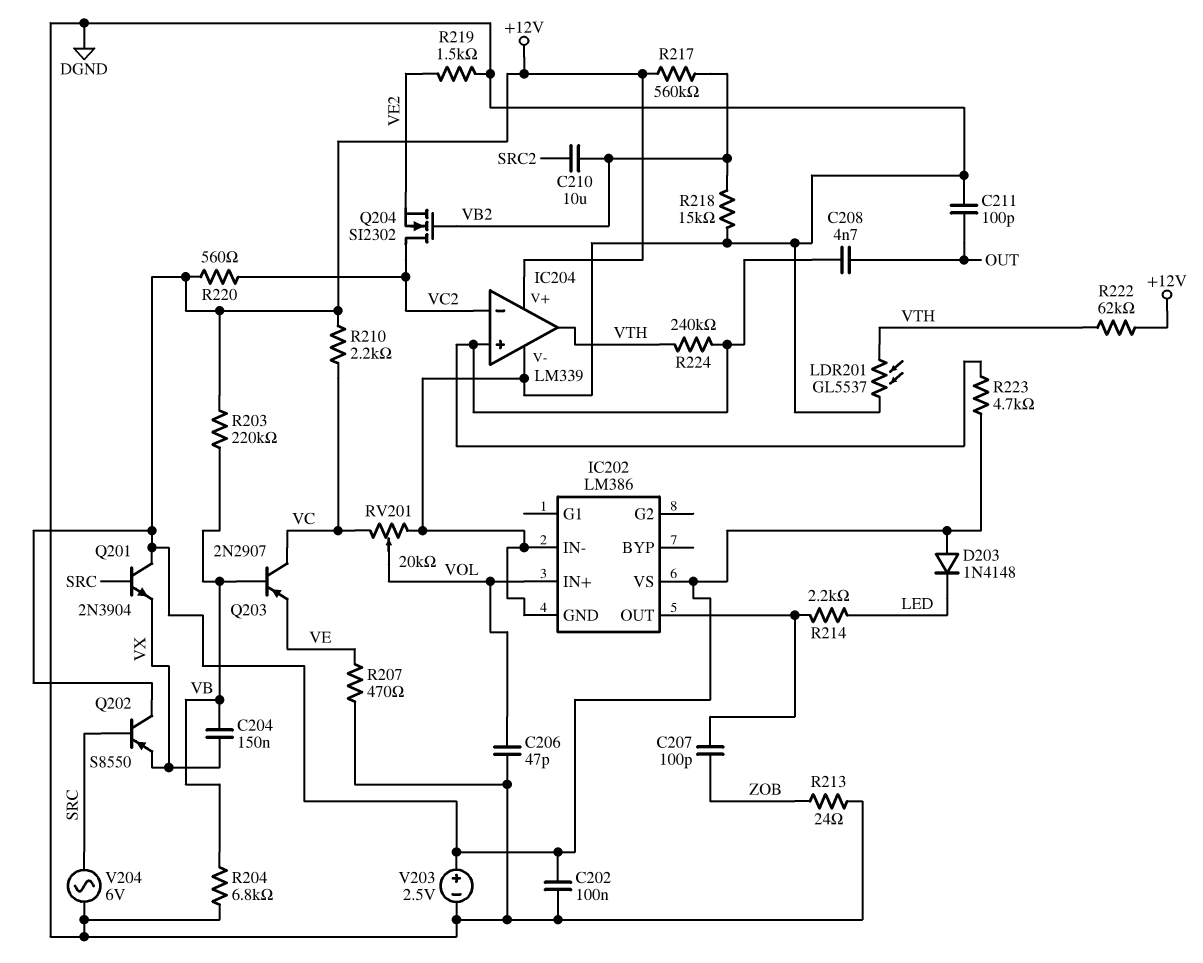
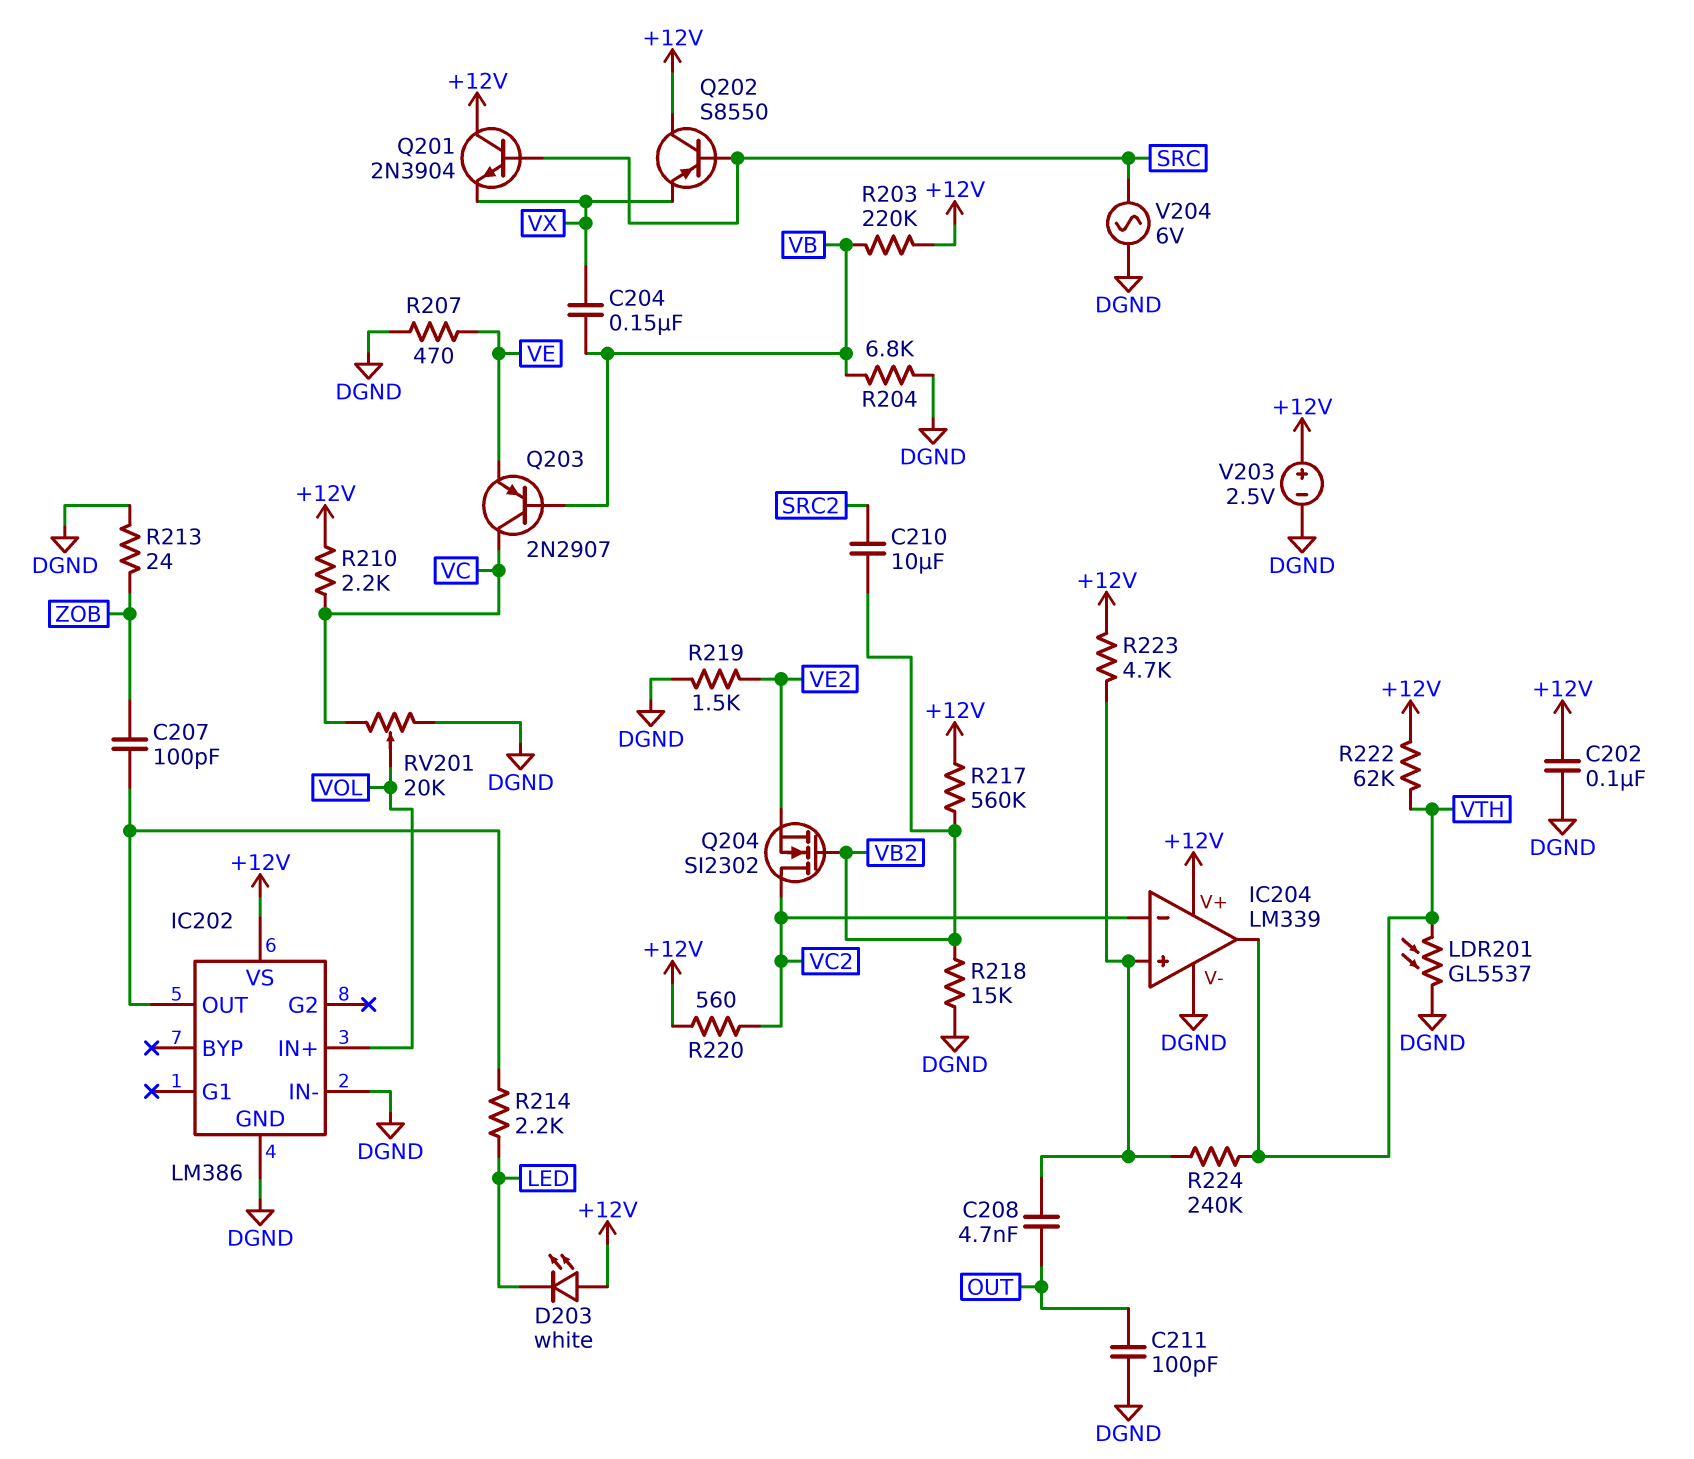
C206: 47pF (DGND, VOL) -> none
D203: diode 1N4148 (A +12V, K LED) -> LED white (A +12V, K LED)

